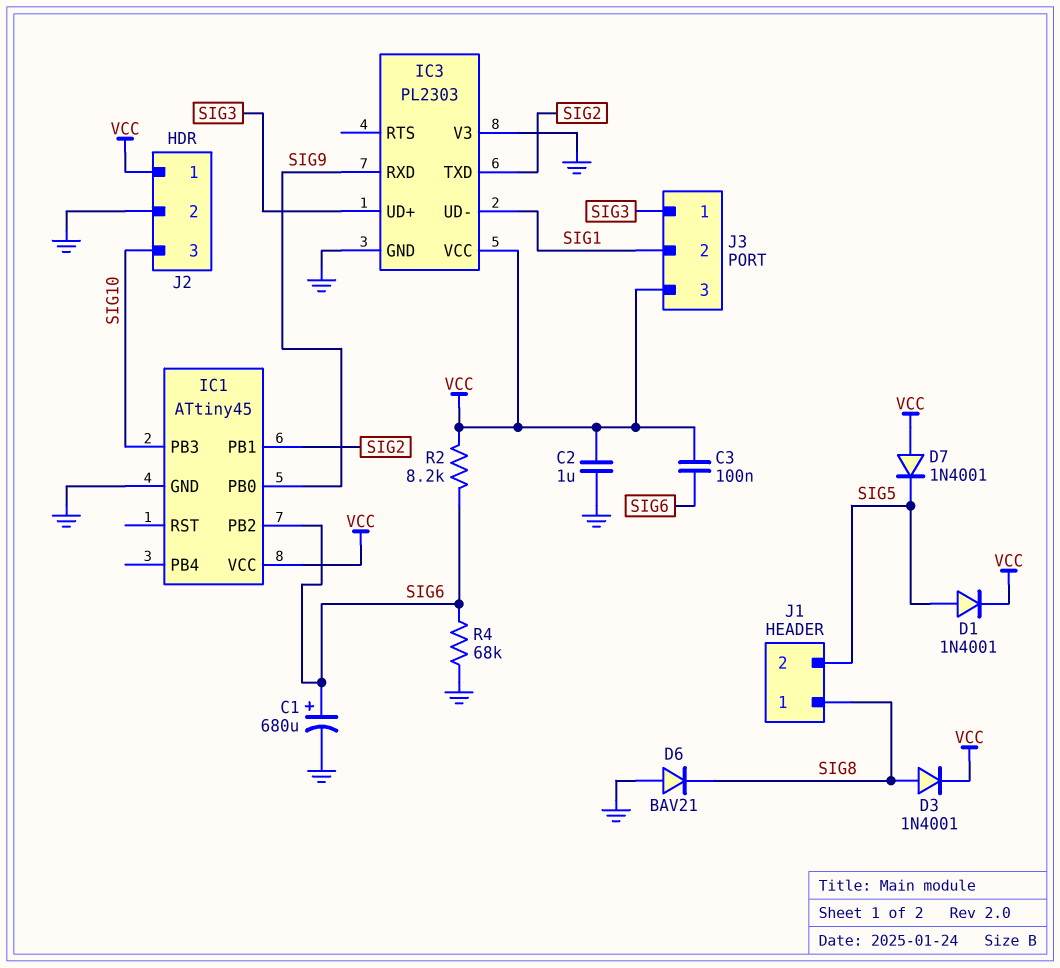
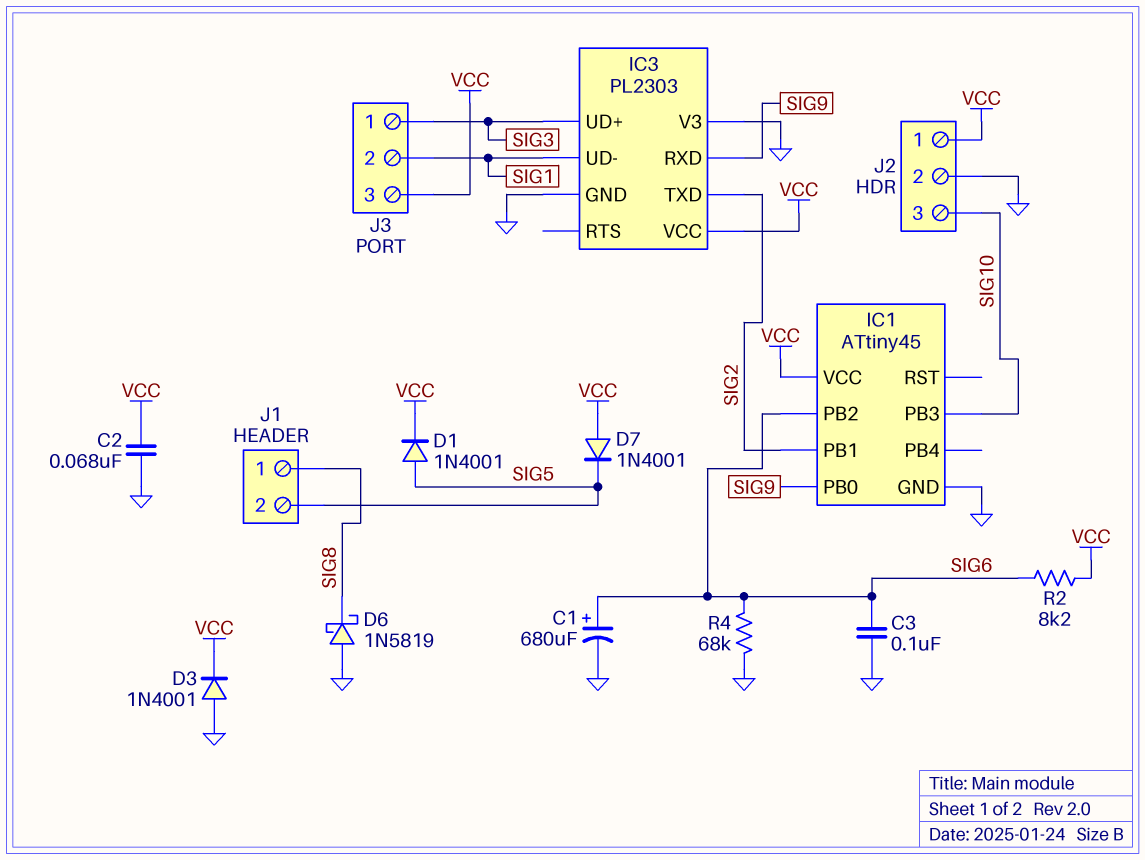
C2: 1uF (GND, VCC) -> 68nF (GND, VCC)
C3: 100nF (SIG6, VCC) -> 100nF (GND, SIG6)
D3: diode 1N4001 (A SIG8, K VCC) -> diode 1N4001 (A GND, K VCC)
D6: diode BAV21 (A GND, K SIG8) -> schottky 1N5819 (A GND, K SIG8)

